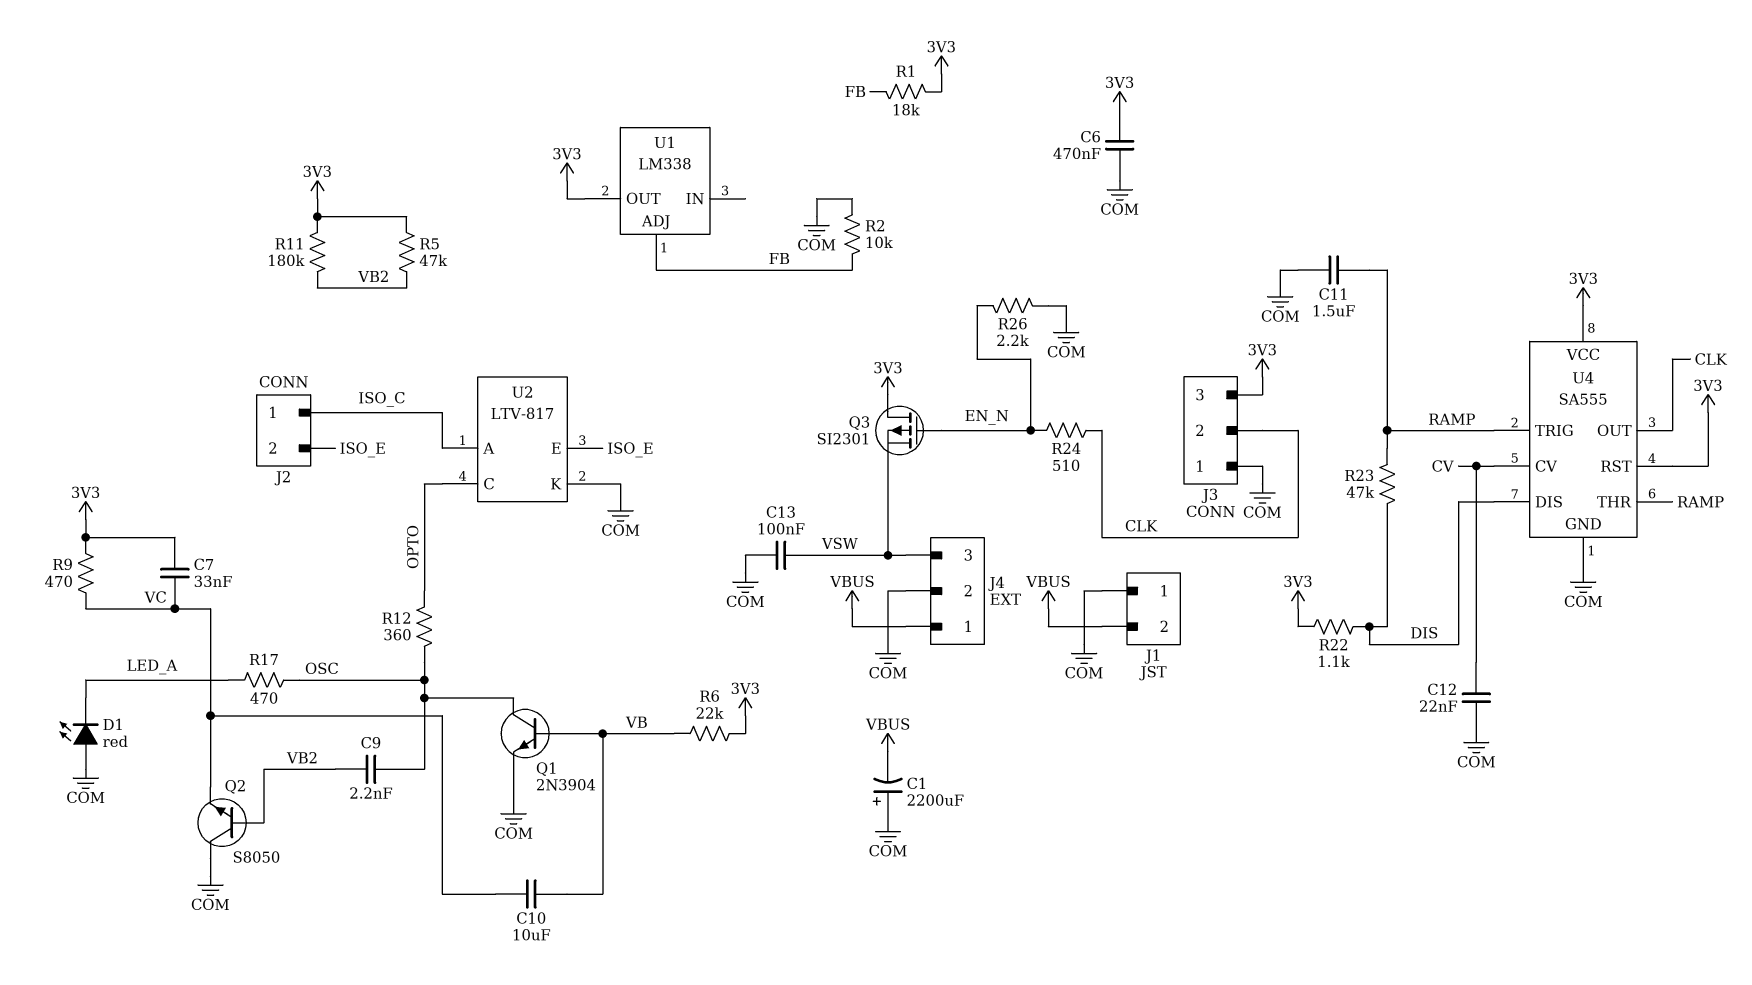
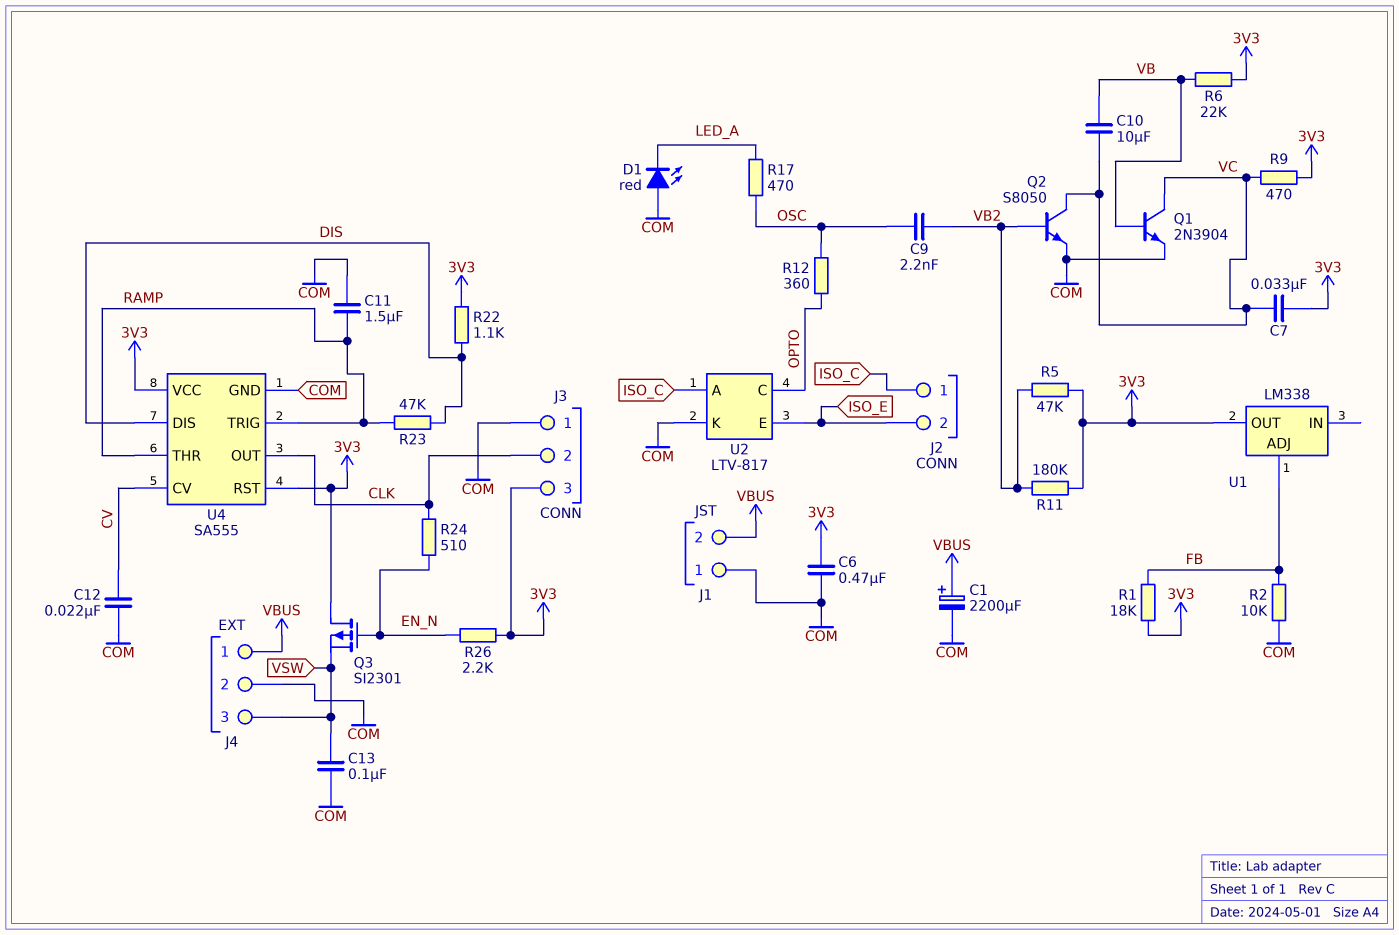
C1: 2200uF (plus COM, minus VBUS) -> 2200uF (plus VBUS, minus COM)
Q1: NPN 2N3904 (B VB, C OSC, E COM) -> NPN 2N3904 (B VB, C VC, E COM)
Q2: NPN S8050 (B VB2, C COM, E VC) -> NPN S8050 (B VB2, C VC, E COM)
R26: 2.2k (COM, EN_N) -> 2.2k (3V3, EN_N)

